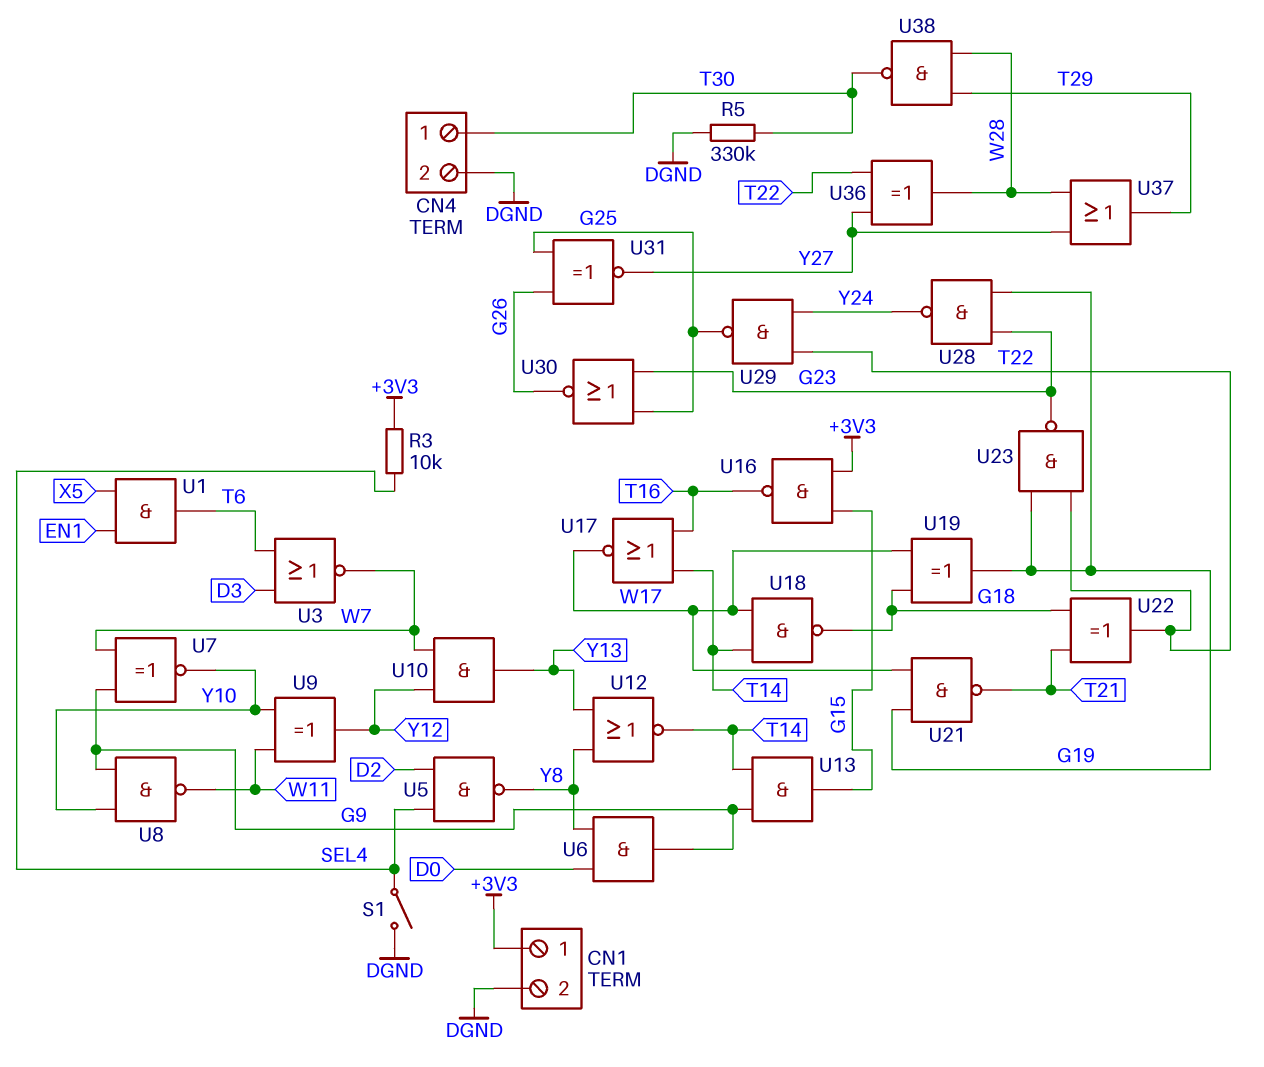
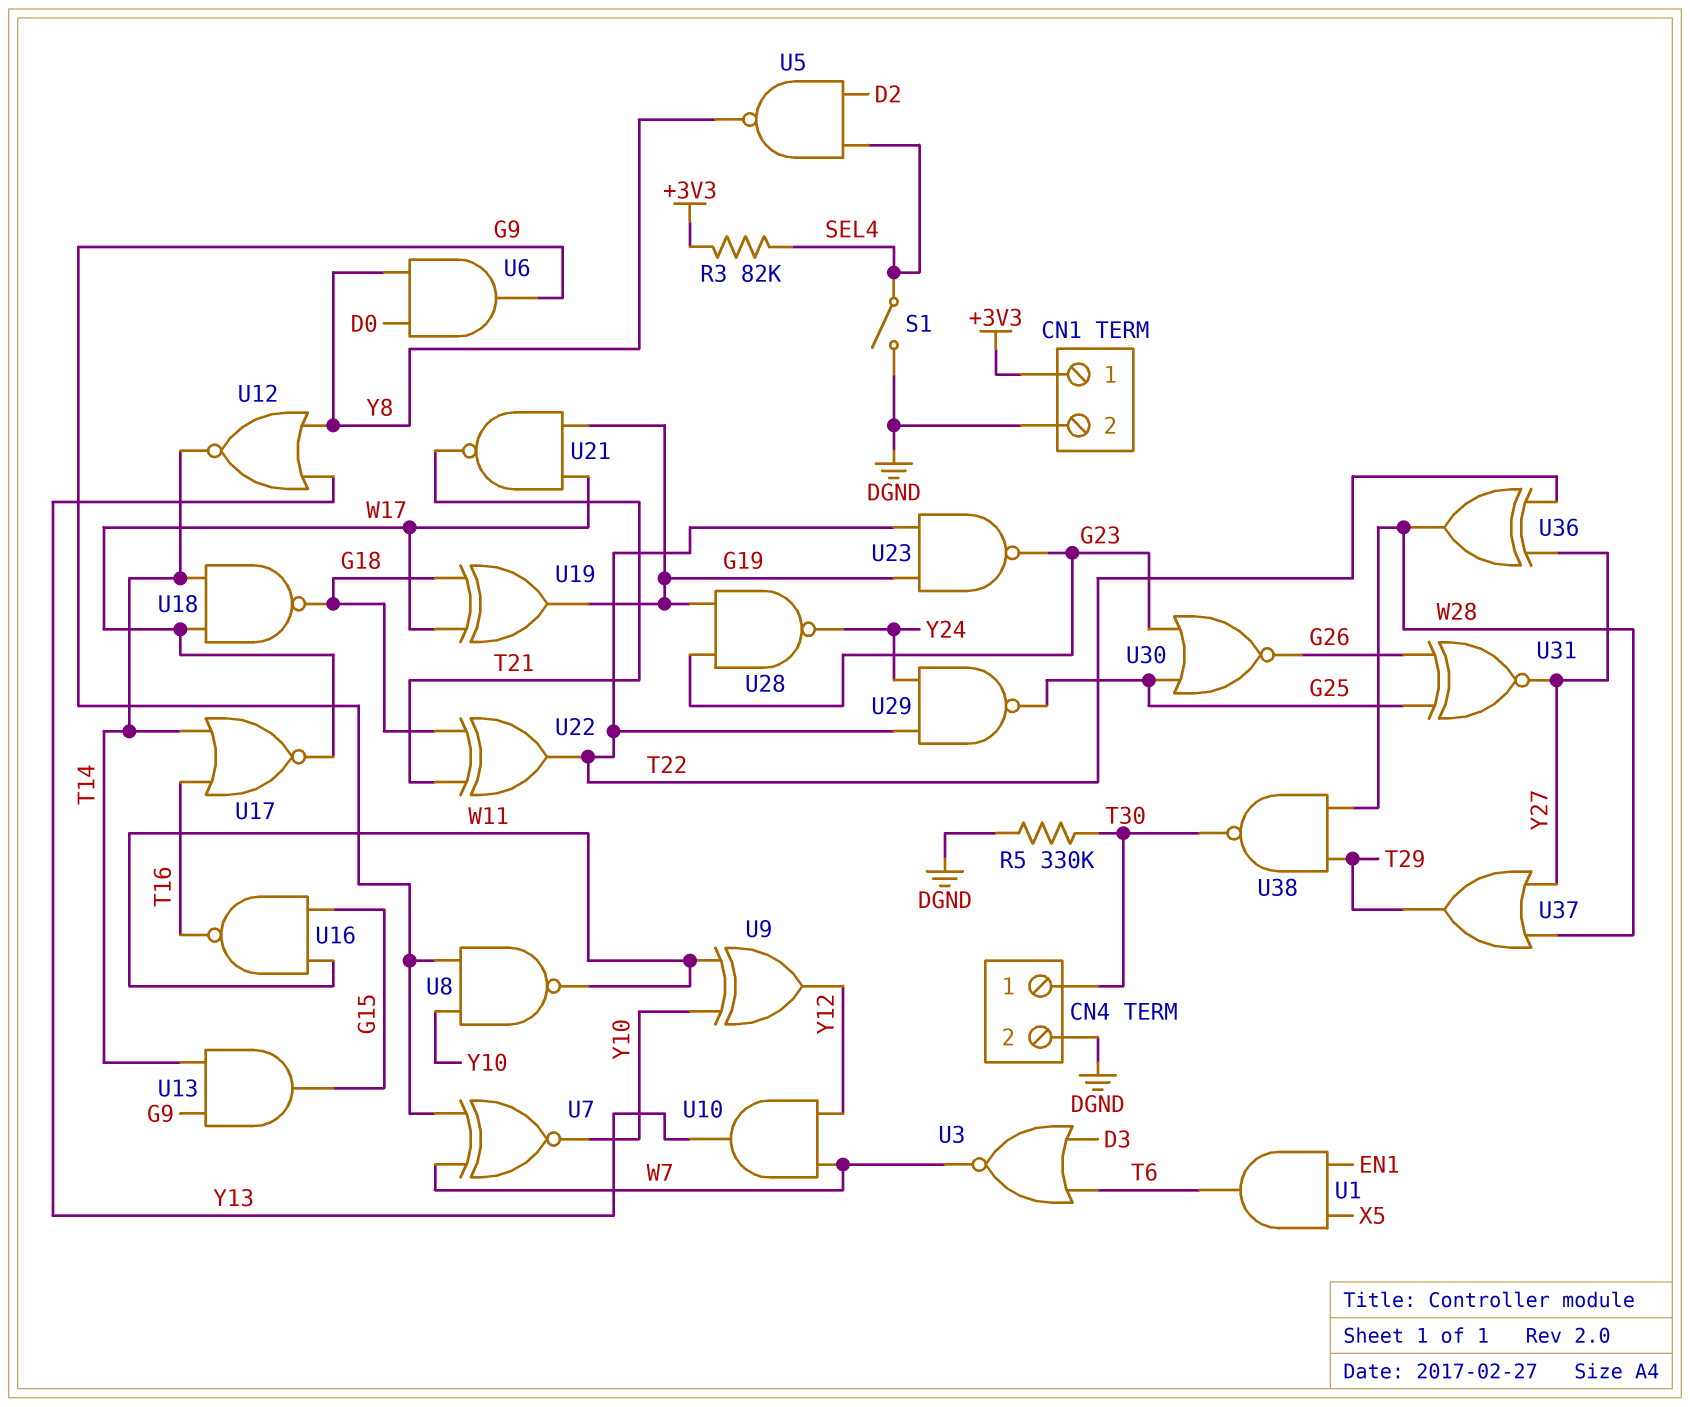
R3: 10k (+3V3, SEL4) -> 82k (+3V3, SEL4)
U16: NAND (in +3V3, in G15, out T16) -> NAND (in G15, in W11, out T16)

